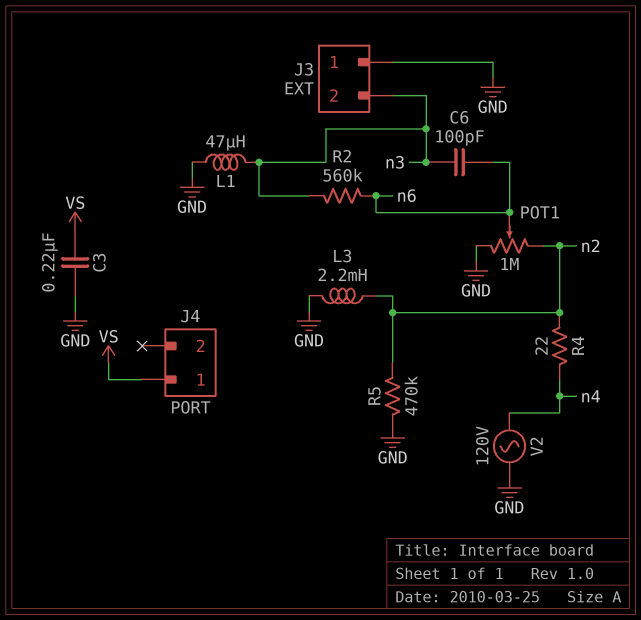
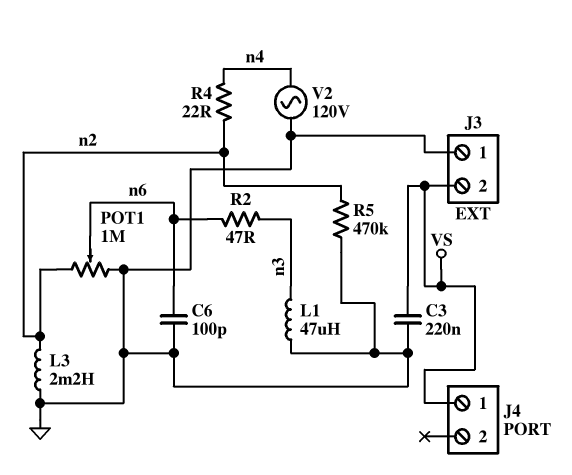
C6: 100pF (n3, n6) -> 100pF (GND, n6)
J3 pin 2: n3 -> VS
R2: 560k (n3, n6) -> 47 (n3, n6)

